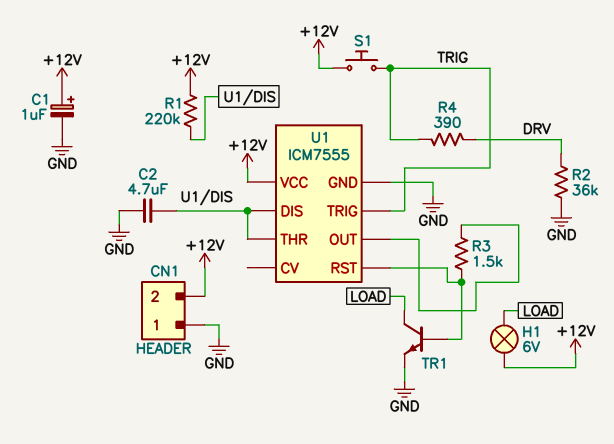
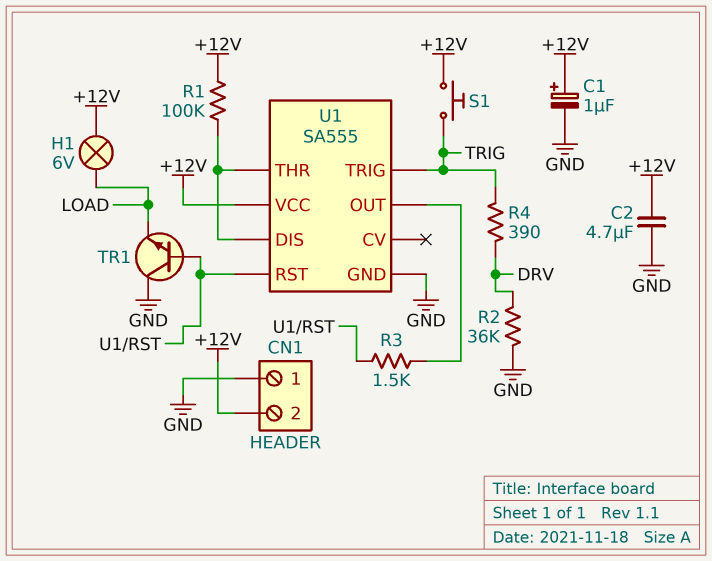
C2: 4.7uF (GND, U1/DIS) -> 4.7uF (+12V, GND)
R1: 220k (+12V, U1/DIS) -> 100k (+12V, U1/DIS)
TR1: NPN (B U1/RST, C LOAD, E GND) -> NPN (B U1/RST, C GND, E LOAD)
U1: ICM7555 -> SA555

